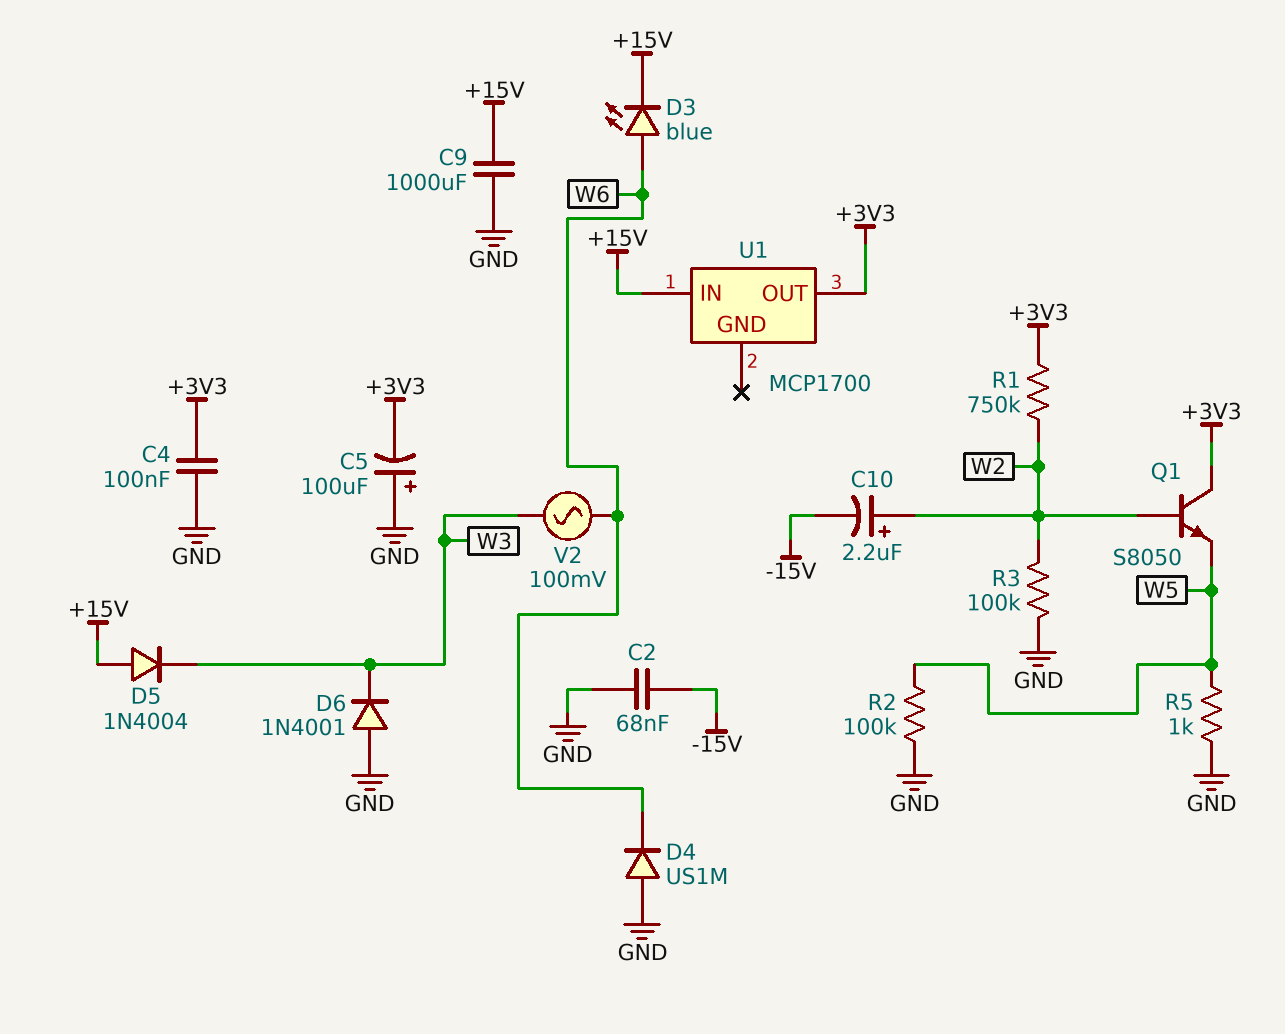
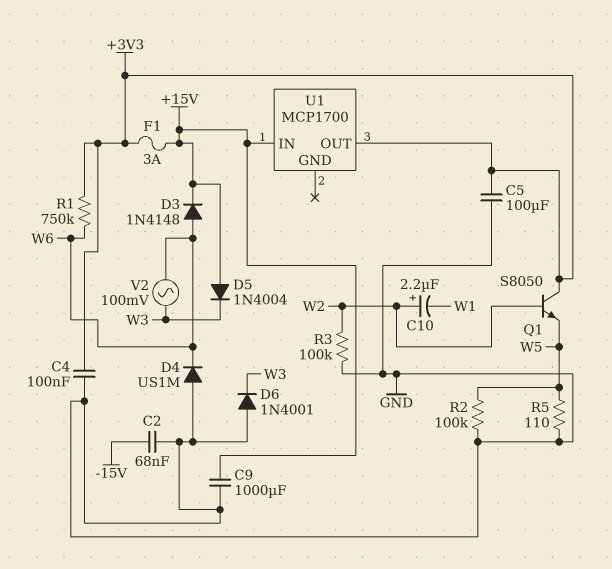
C5: 100uF (plus GND, minus +3V3) -> 100uF (+3V3, GND)
C10: 2.2uF (plus W2, minus -15V) -> 2.2uF (plus W2, minus W1)
D3: LED blue (A W6, K +15V) -> diode 1N4148 (A W6, K +15V)
F1: none -> 3A (+3V3, +15V)
R1: 750k (+3V3, W2) -> 750k (+3V3, W6)
R5: 1k (GND, W5) -> 110 (GND, W5)

